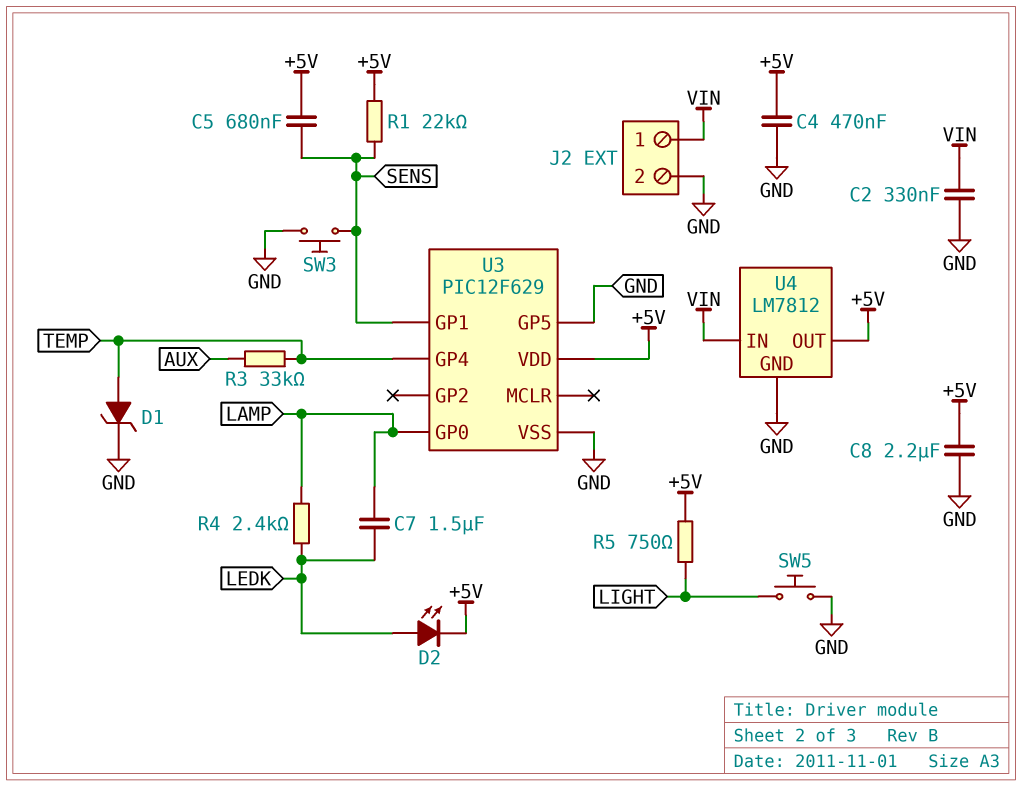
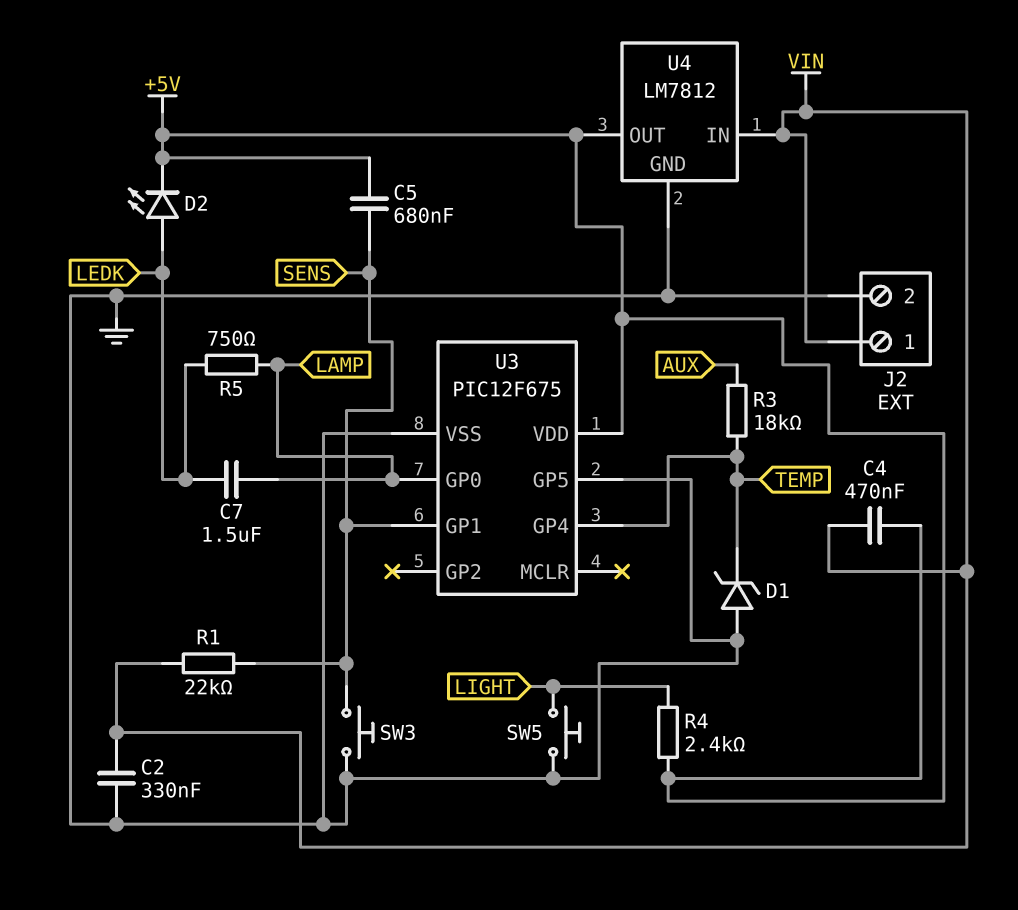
C4: 470nF (+5V, GND) -> 470nF (+5V, VIN)
C8: 2.2uF (+5V, GND) -> none
D1: zener (A TEMP, K GND) -> zener (A GND, K TEMP)
R1: 22k (+5V, SENS) -> 22k (SENS, VIN)
R3: 33k (AUX, TEMP) -> 18k (AUX, TEMP)
R4: 2.4k (LAMP, LEDK) -> 2.4k (+5V, LIGHT)
R5: 750 (+5V, LIGHT) -> 750 (LAMP, LEDK)
U3: PIC12F629 -> PIC12F675

